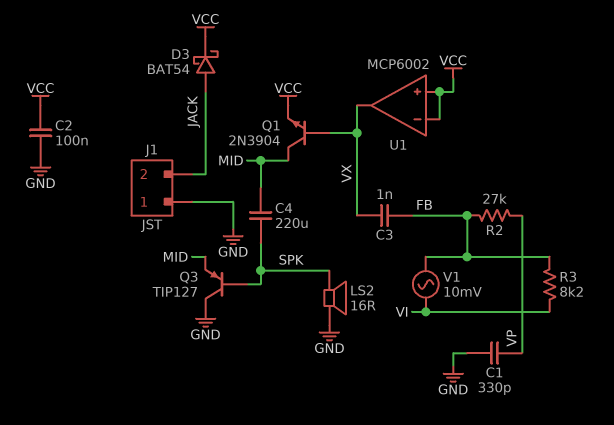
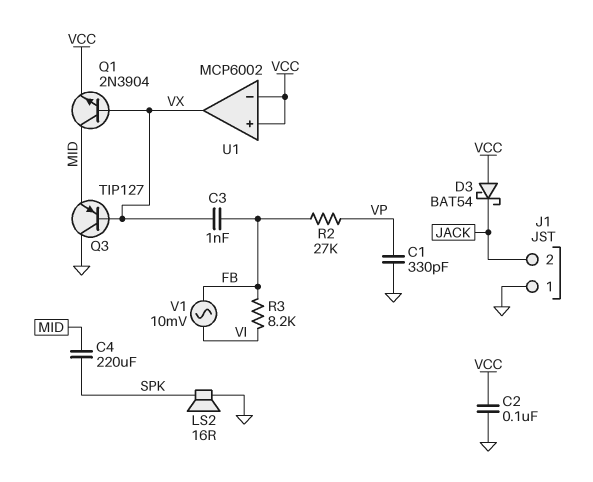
D3: schottky BAT54 (A JACK, K VCC) -> schottky BAT54 (A VCC, K JACK)
Q3: PNP TIP127 (B SPK, C GND, E MID) -> PNP TIP127 (B VX, C GND, E MID)

